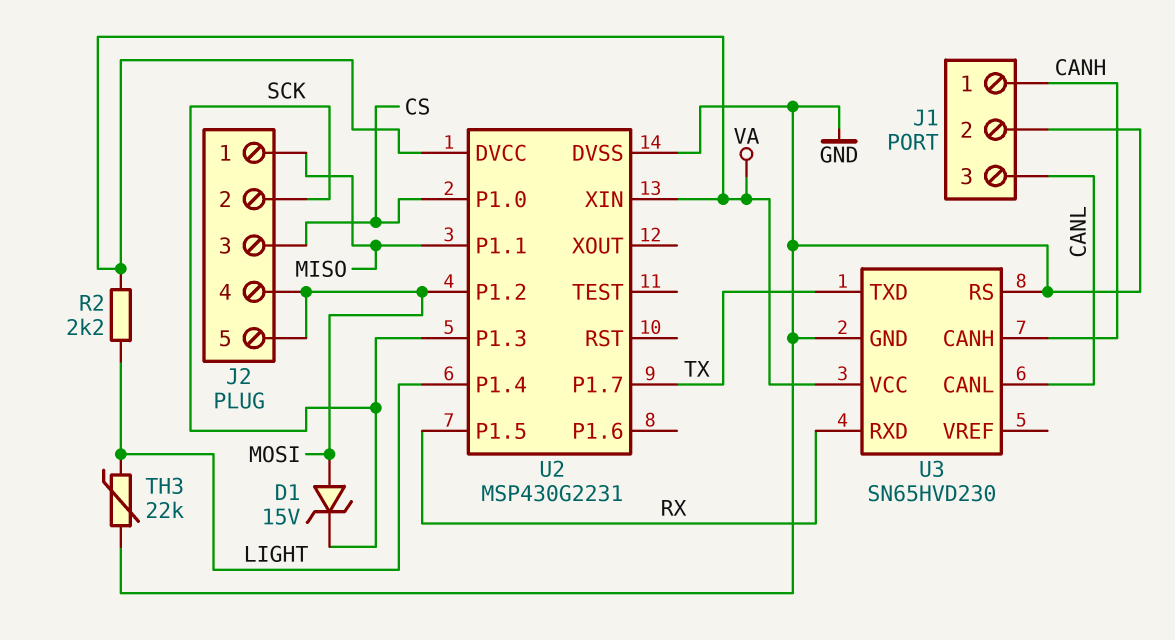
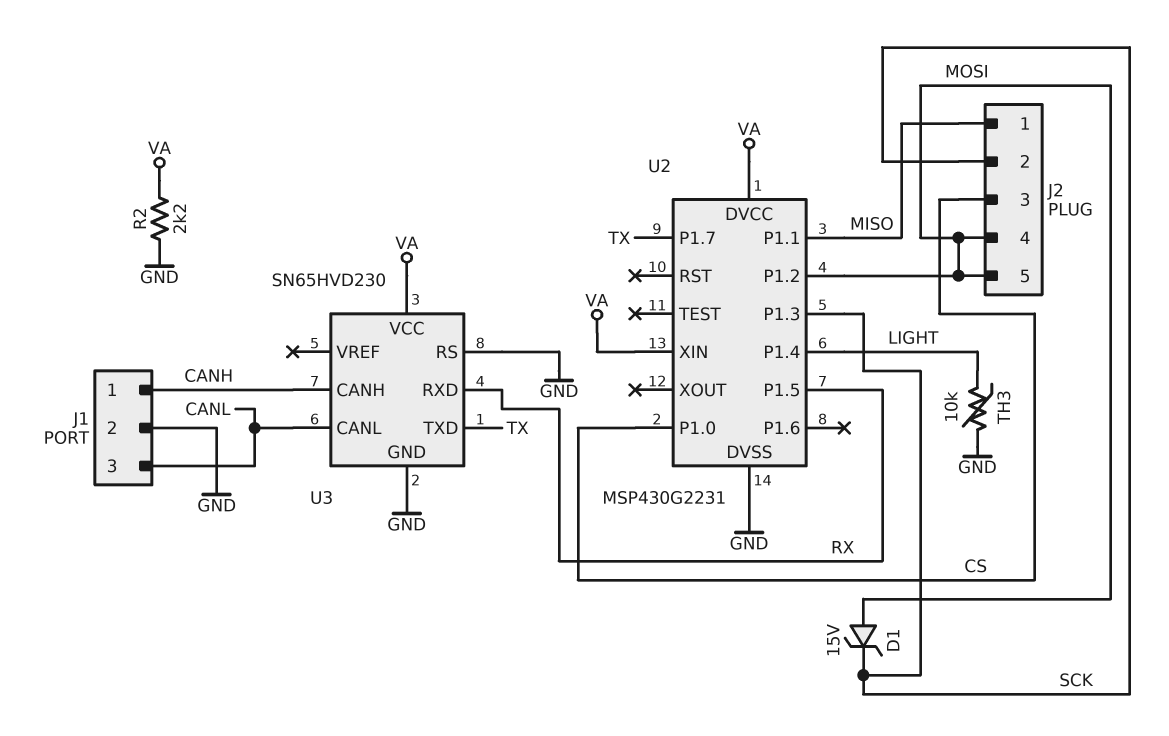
R2: 2.2k (LIGHT, VA) -> 2.2k (GND, VA)
TH3: 22k (GND, LIGHT) -> 10k (GND, LIGHT)

